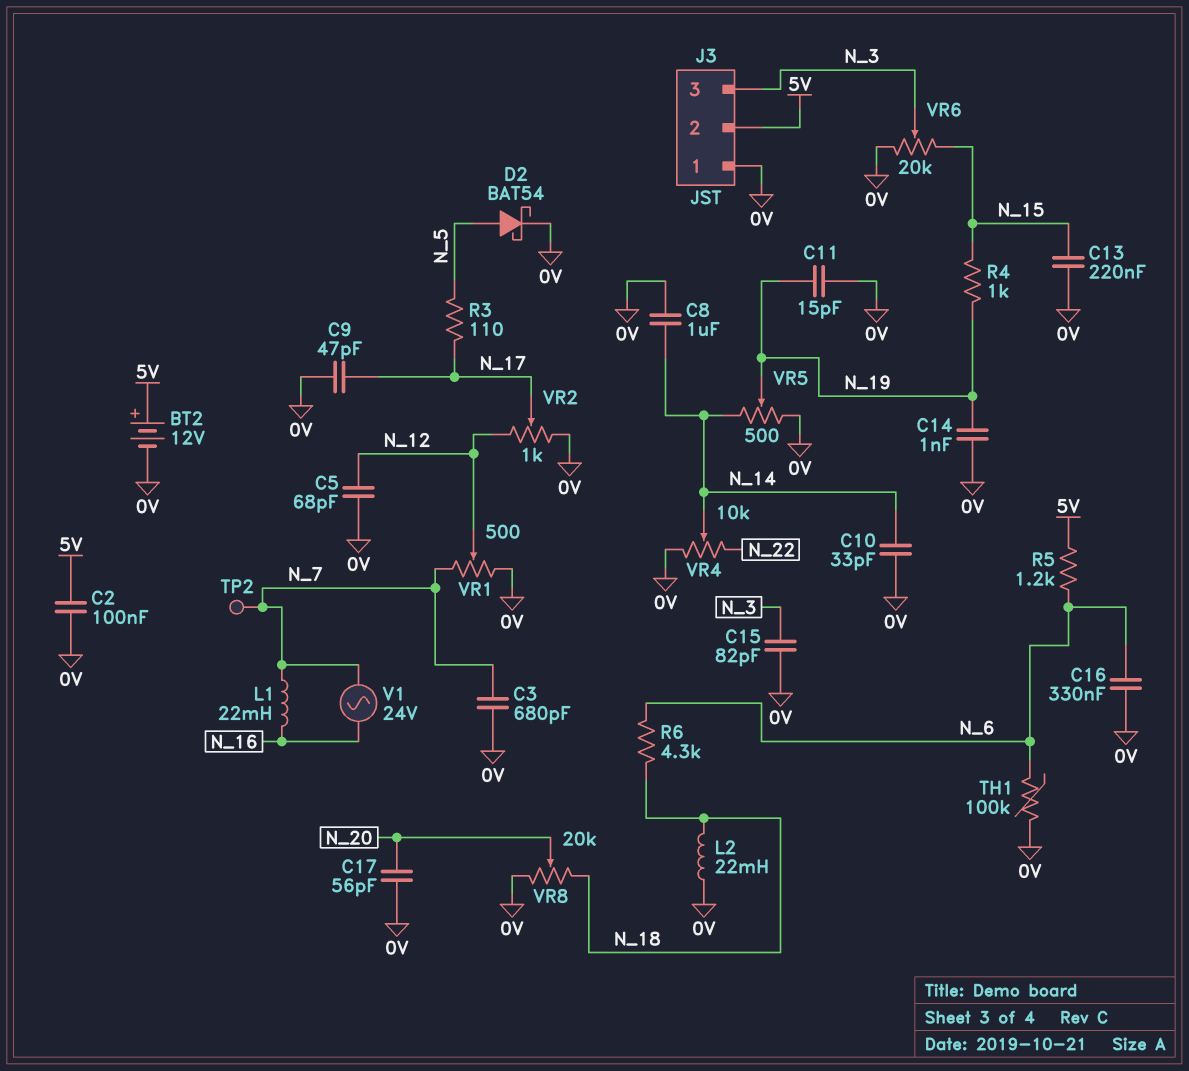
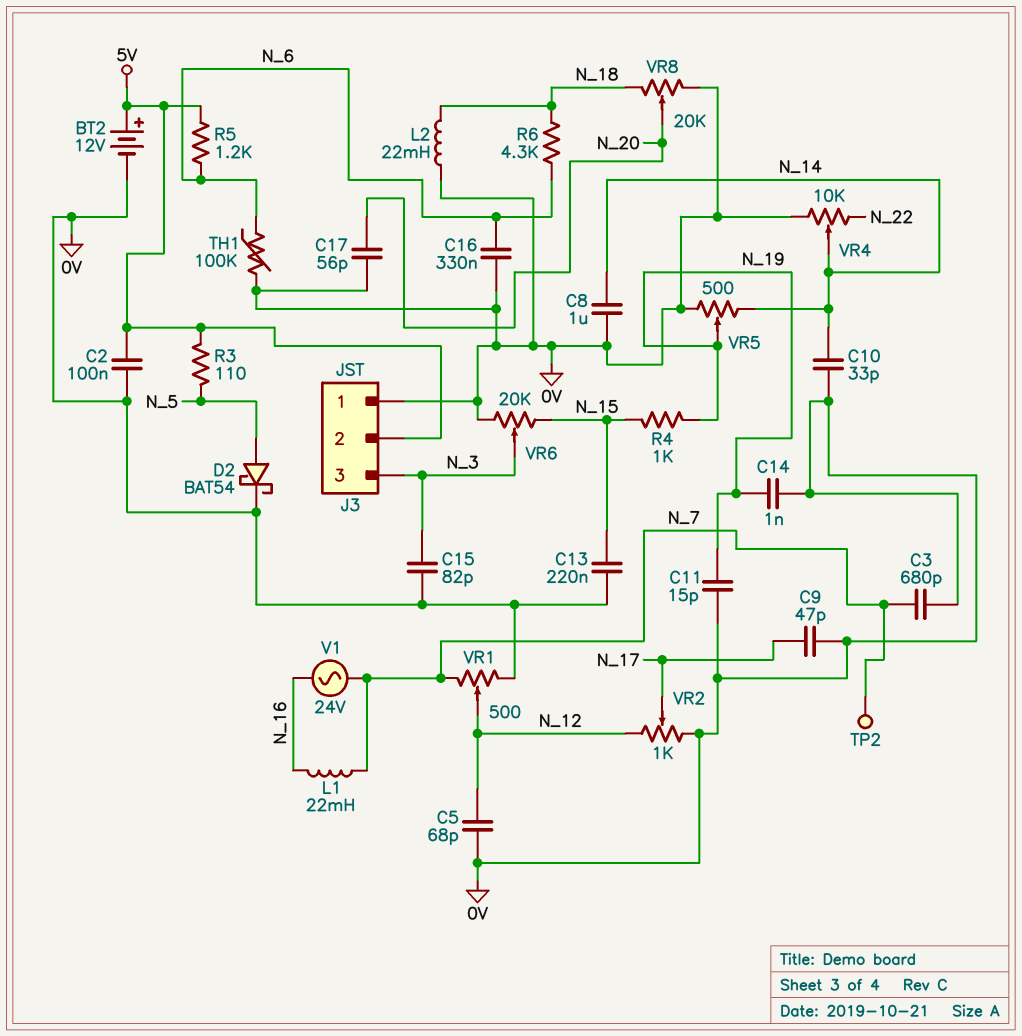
R3: 110 (N_5, N_17) -> 110 (5V, N_5)

